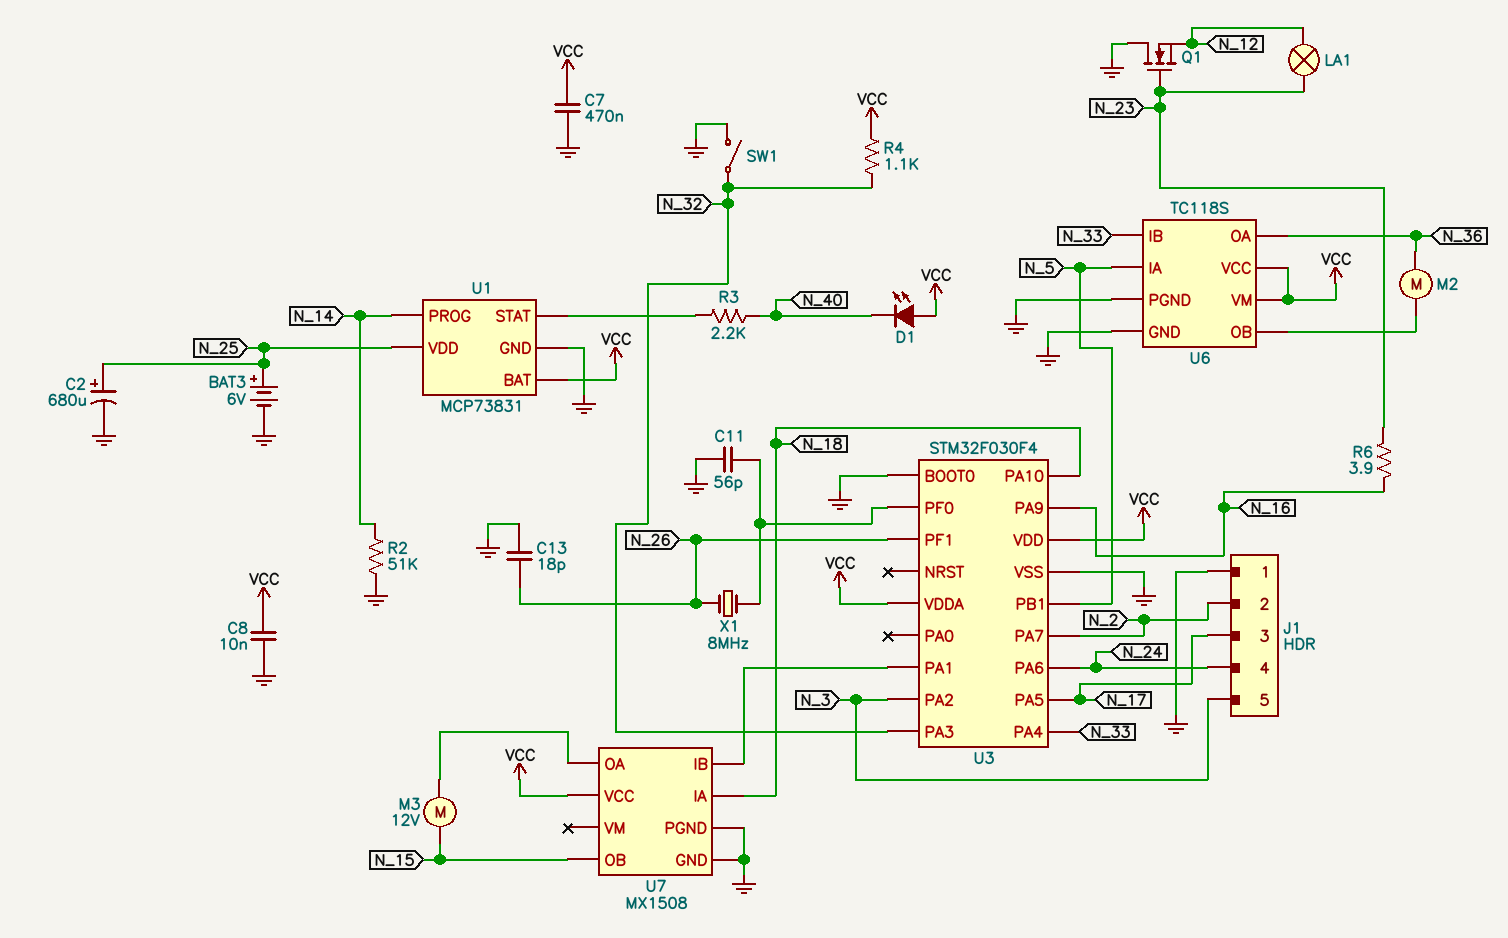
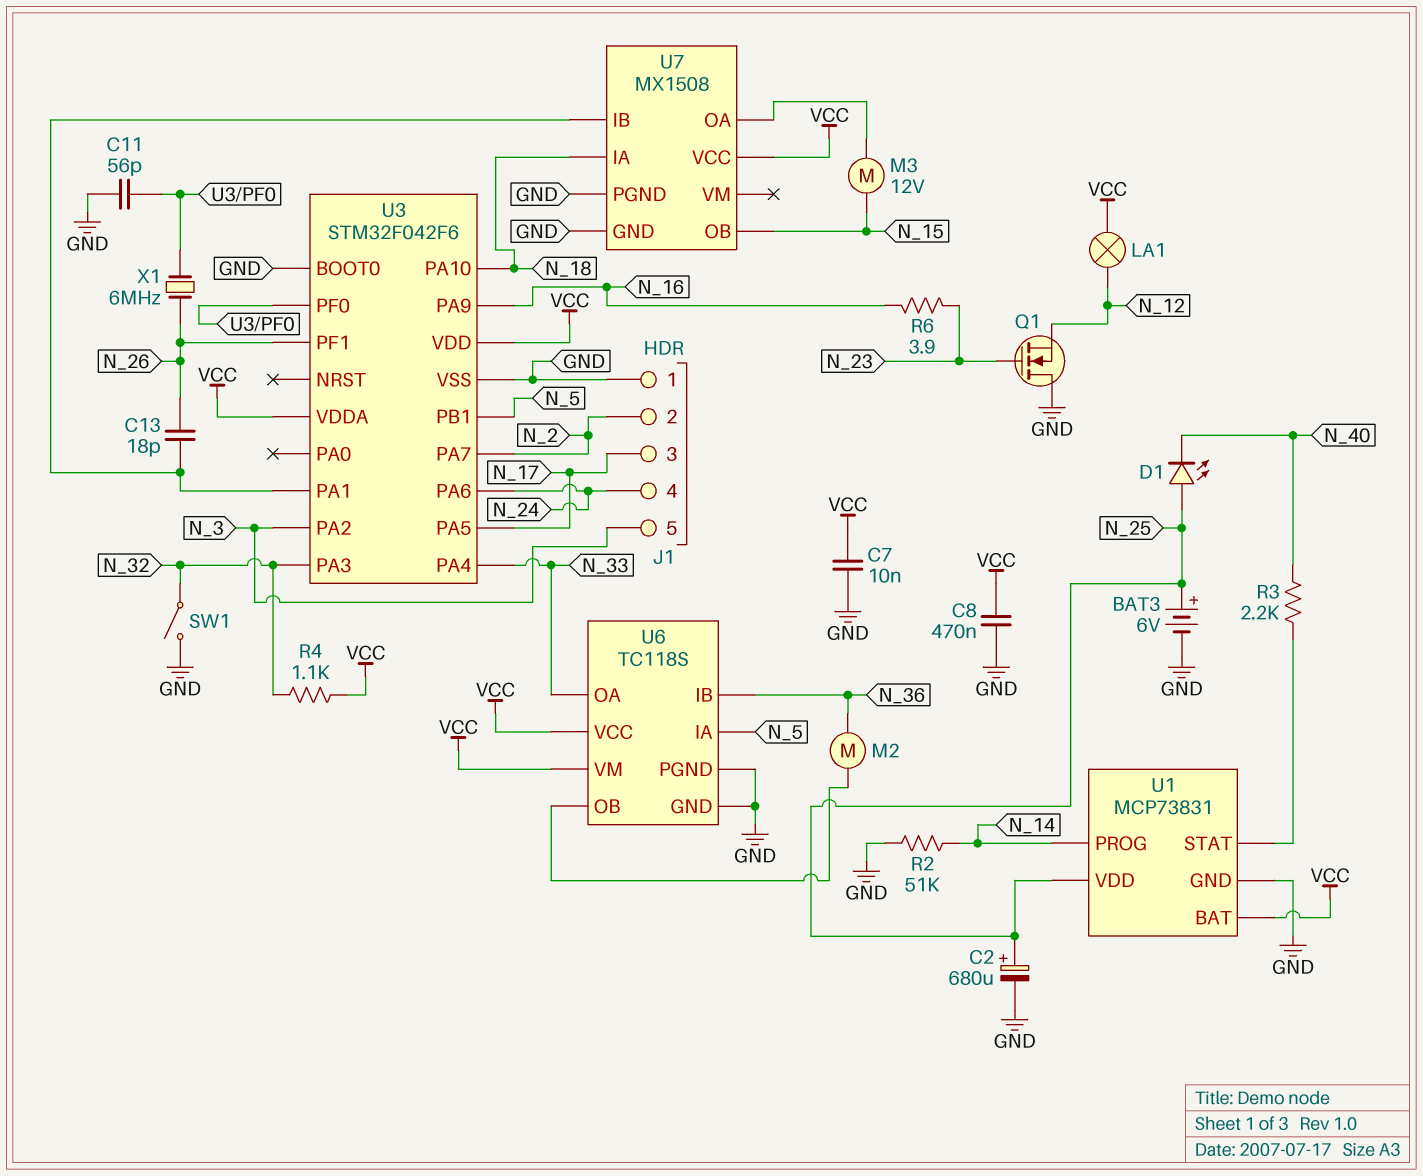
C7: 470nF (GND, VCC) -> 10nF (GND, VCC)
C8: 10nF (GND, VCC) -> 470nF (GND, VCC)
C13: 18pF (GND, N_26) -> 18pF (N_26, U3/PA1)
D1: LED (A VCC, K N_40) -> LED (A N_25, K N_40)
LA1: lamp (N_12, N_23) -> lamp (N_12, VCC)
U3: STM32F030F4 -> STM32F042F6
U6 pin IB: N_33 -> N_36
U6 pin OA: N_36 -> N_33
X1: 8MHz (N_26, U3/PF0) -> 6MHz (N_26, U3/PF0)

